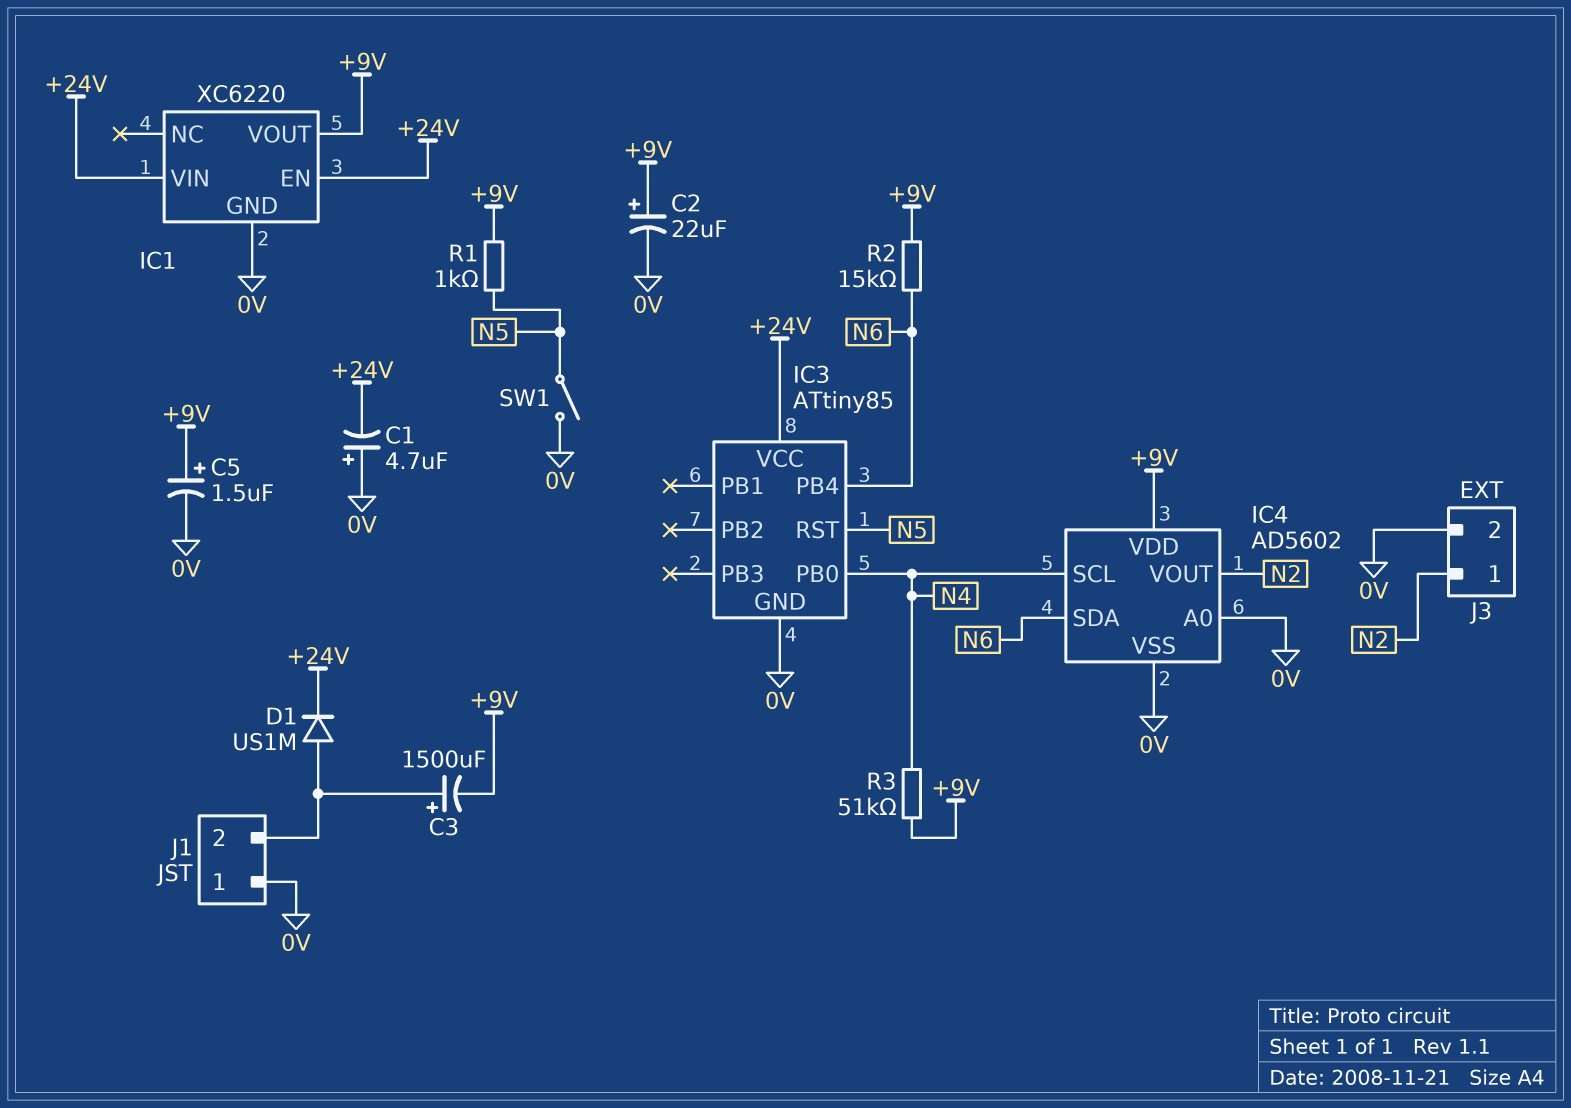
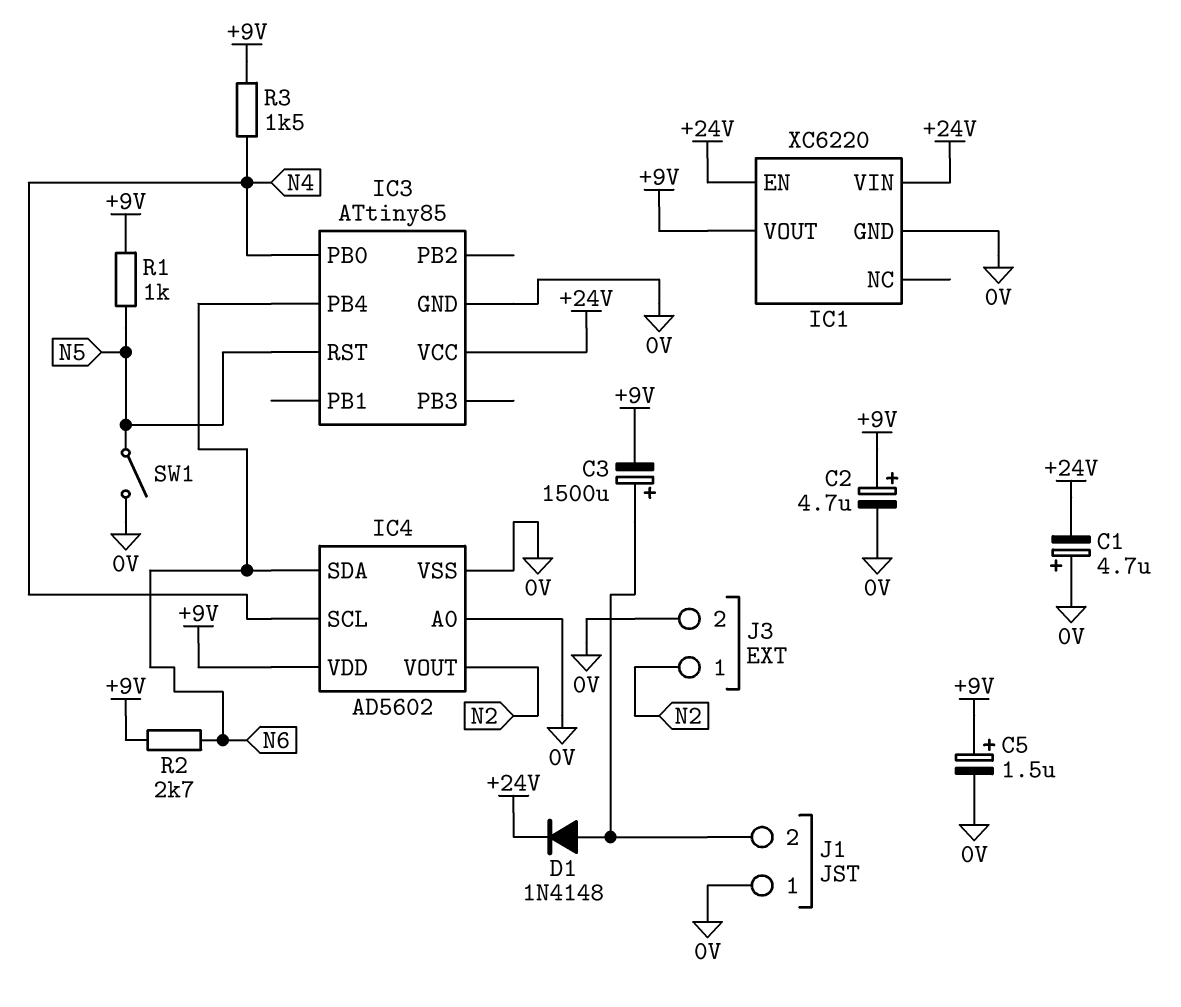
C2: 22uF (plus +9V, minus 0V) -> 4.7uF (plus +9V, minus 0V)
D1: diode US1M (A J1/2, K +24V) -> diode 1N4148 (A J1/2, K +24V)
R2: 15k (+9V, N6) -> 2.7k (+9V, N6)
R3: 51k (+9V, N4) -> 1.5k (+9V, N4)

